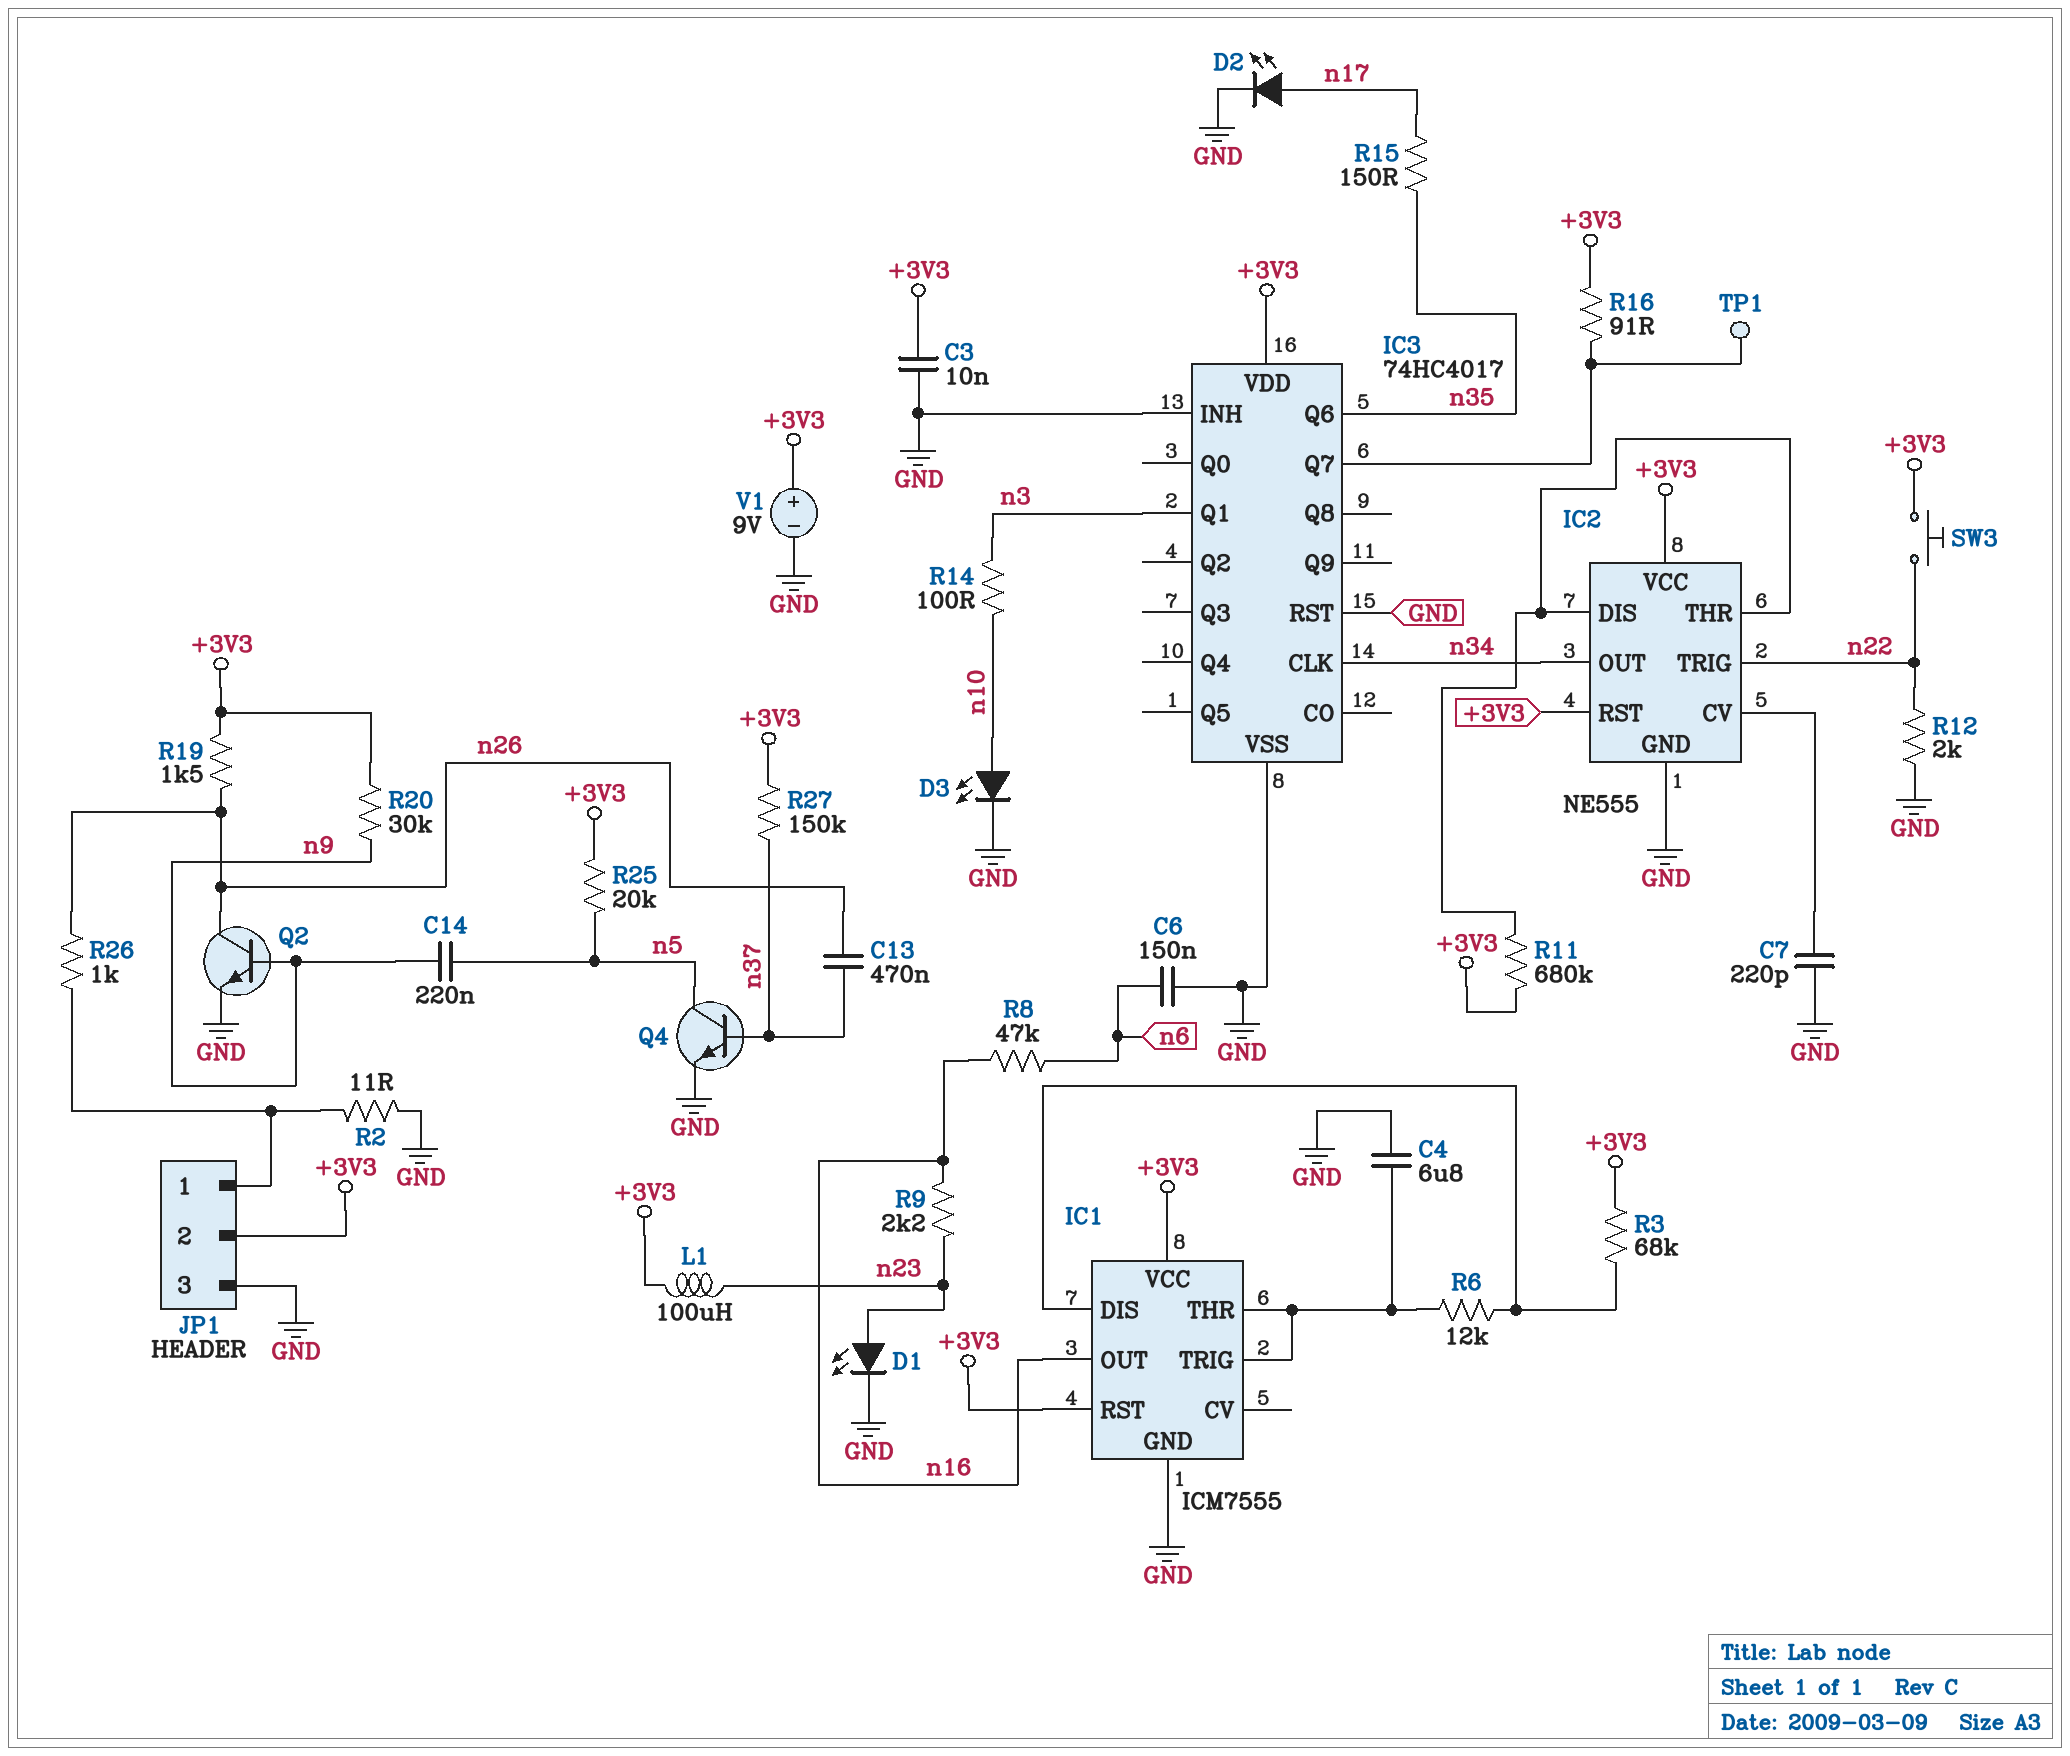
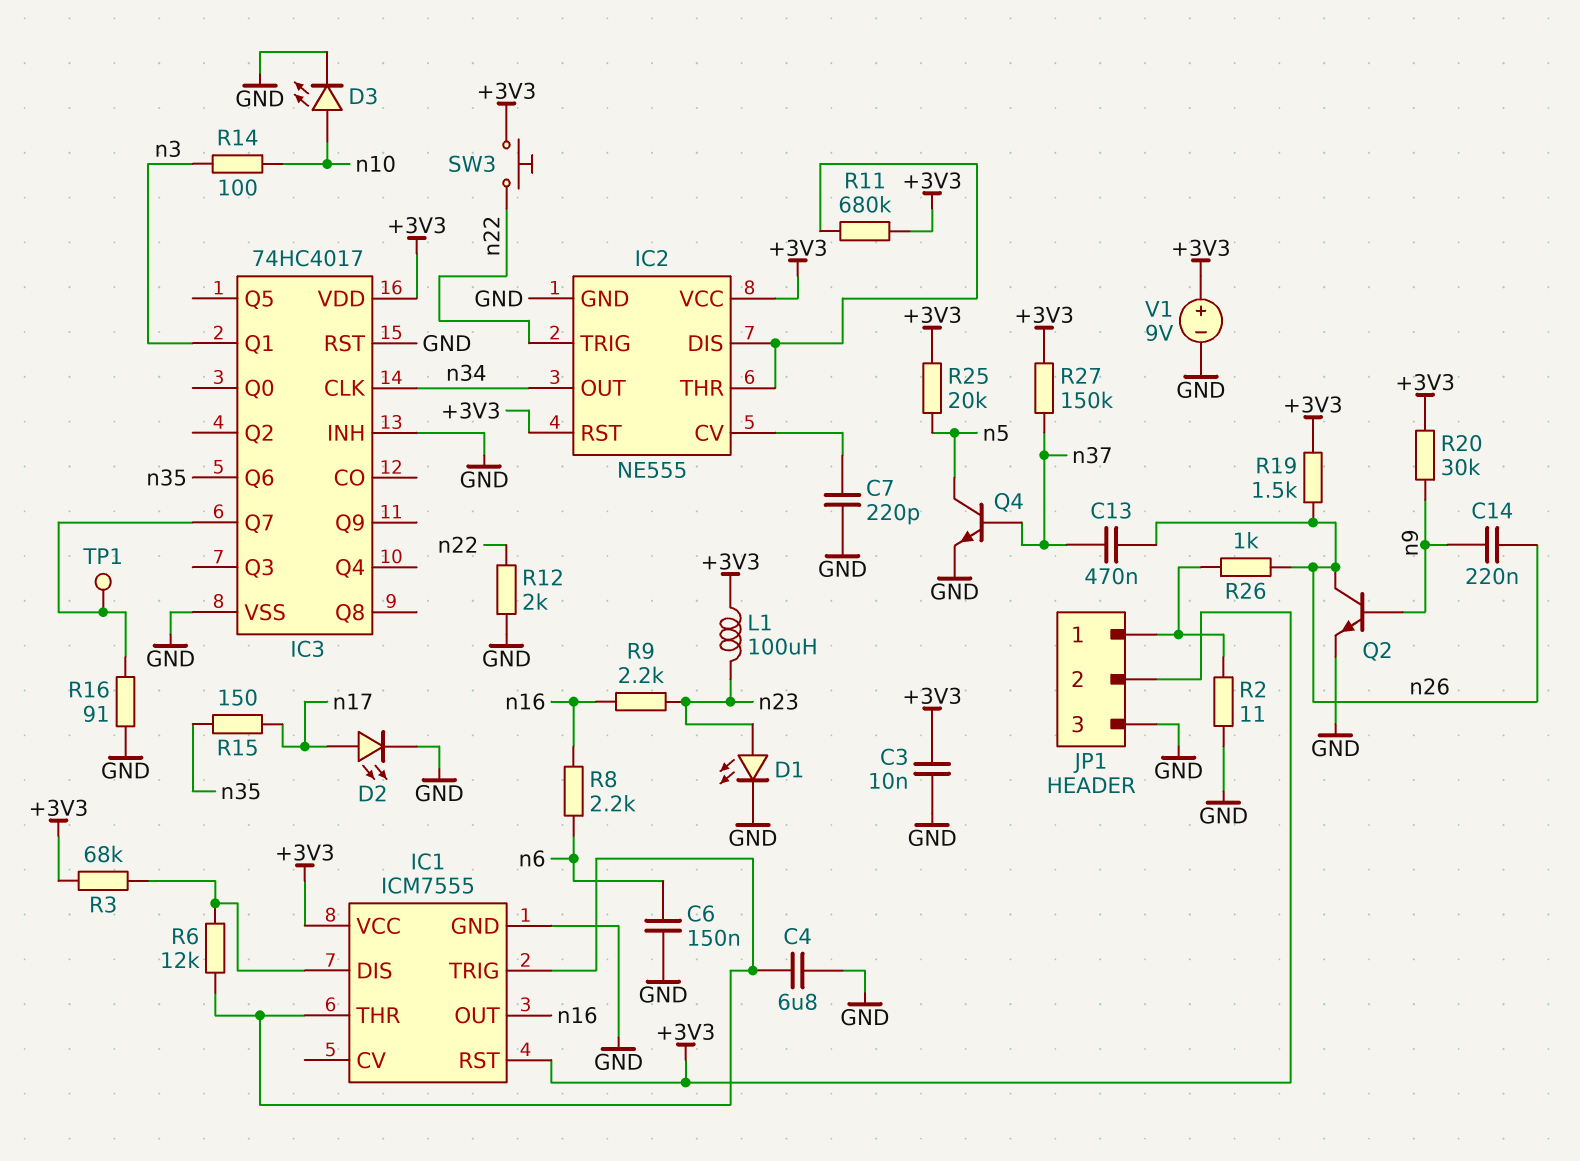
C14: 220nF (n5, n9) -> 220nF (n9, n26)
R8: 47k (n6, n16) -> 2.2k (n6, n16)
R16: 91 (+3V3, IC3/Q7) -> 91 (GND, IC3/Q7)

